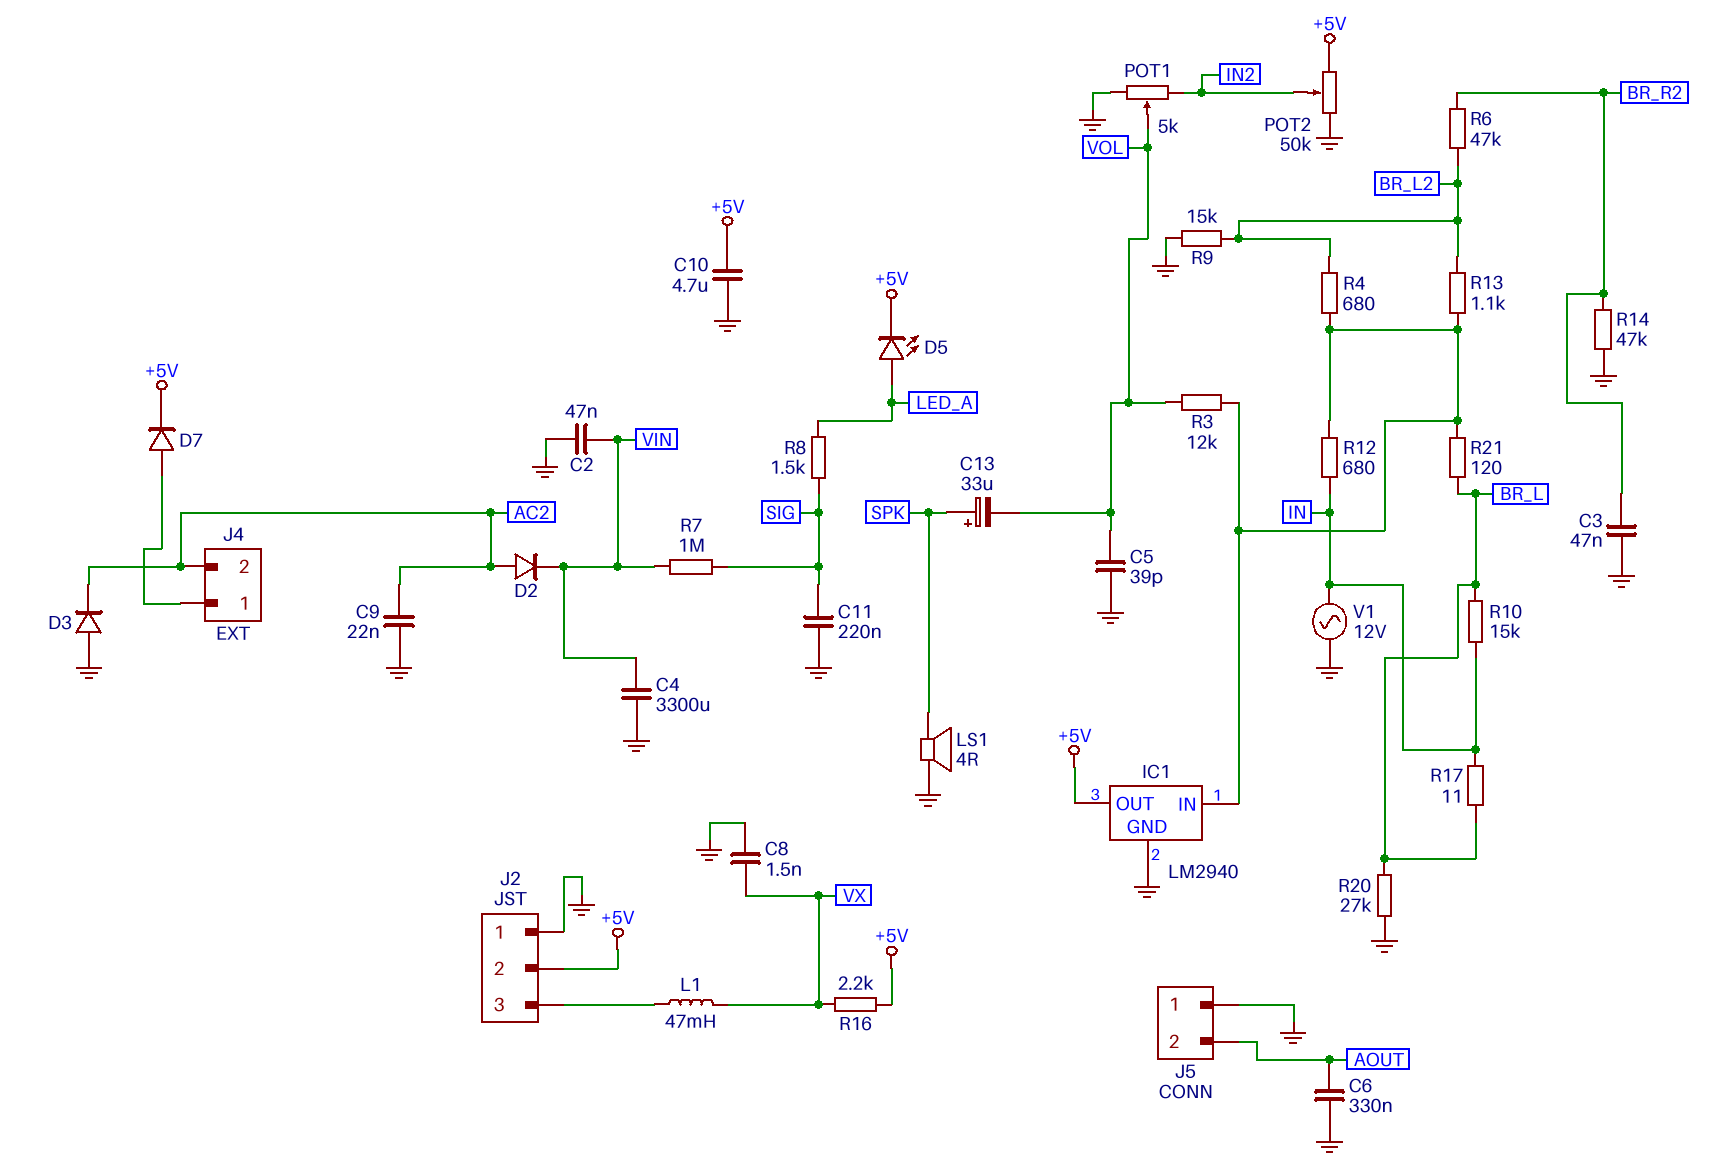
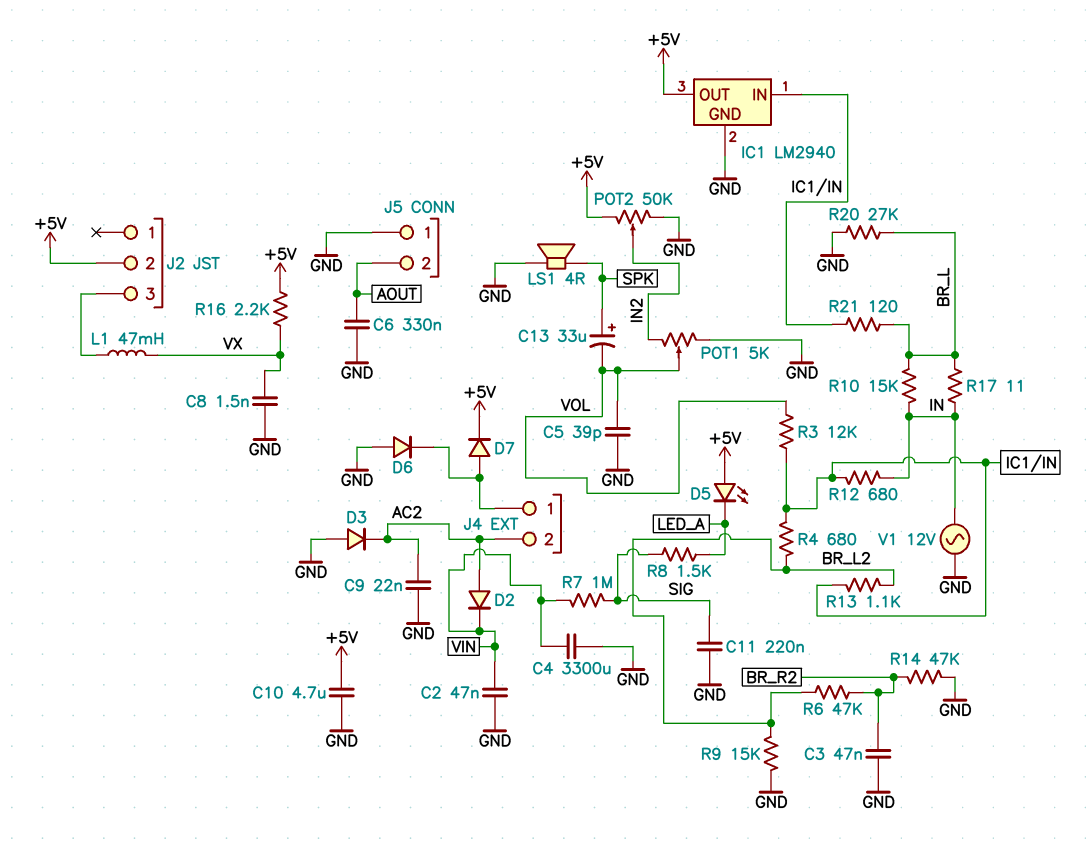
D5: LED (A LED_A, K +5V) -> LED (A +5V, K LED_A)
D6: none -> diode (A GND, K J4/1)
J2 pin 1: GND -> none

